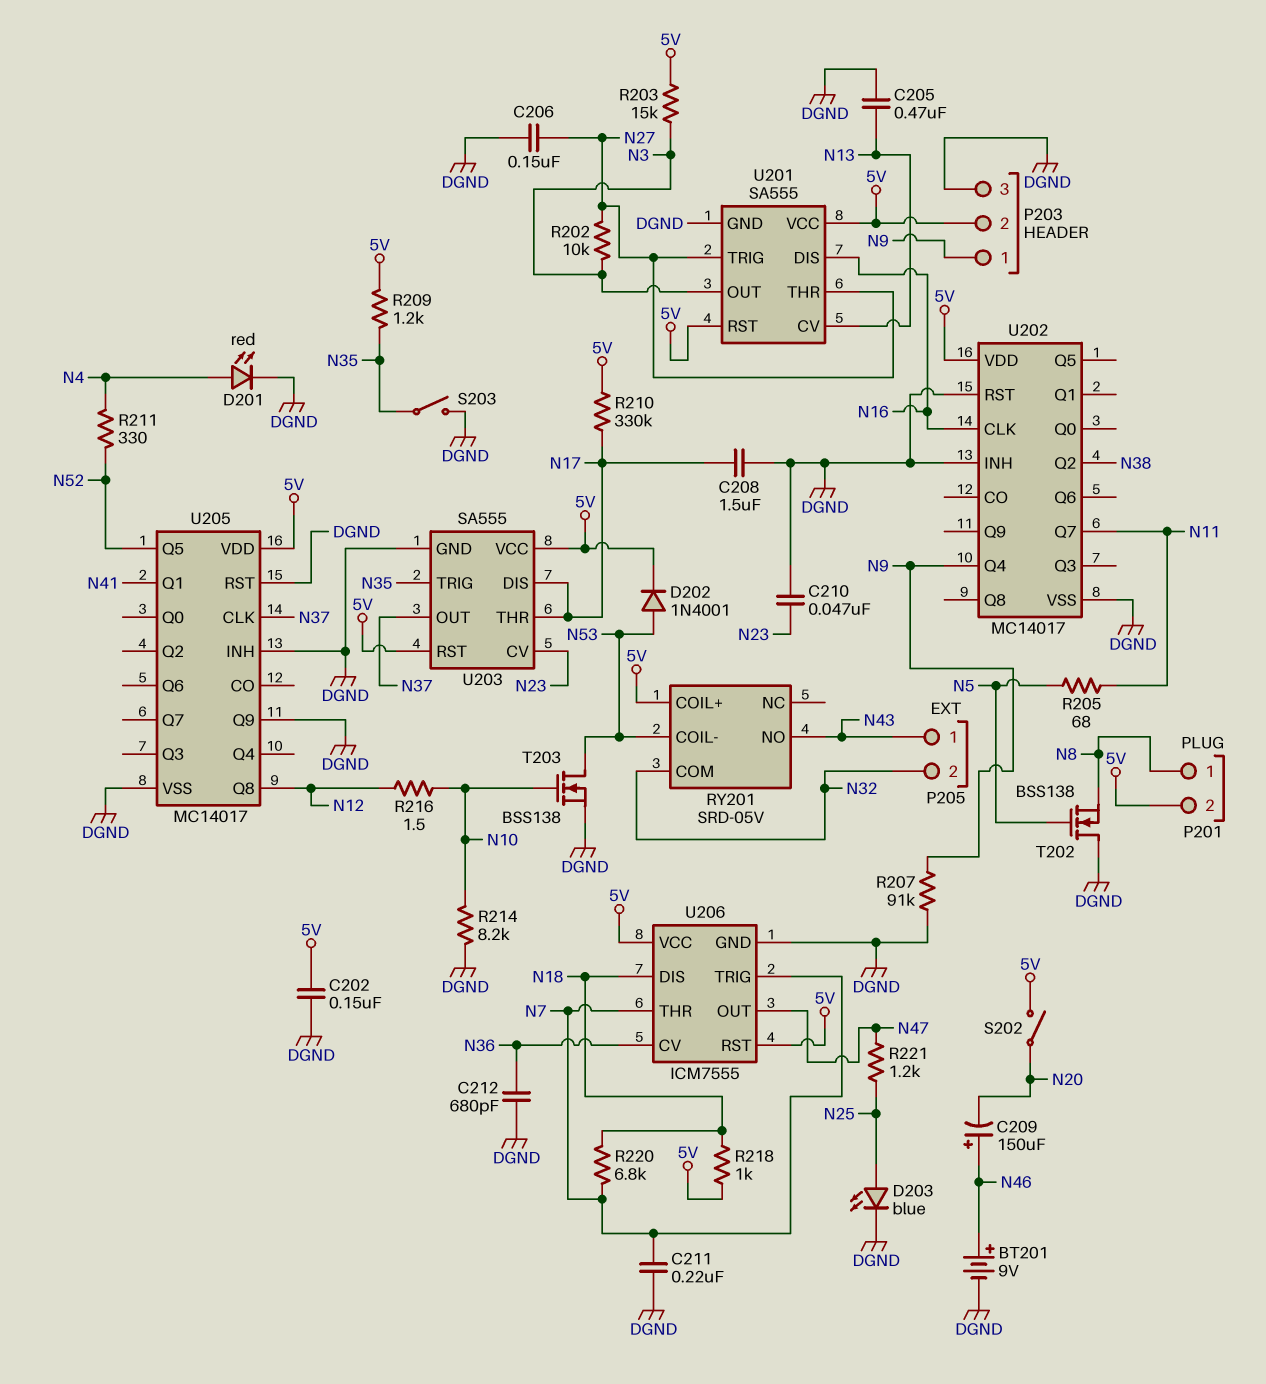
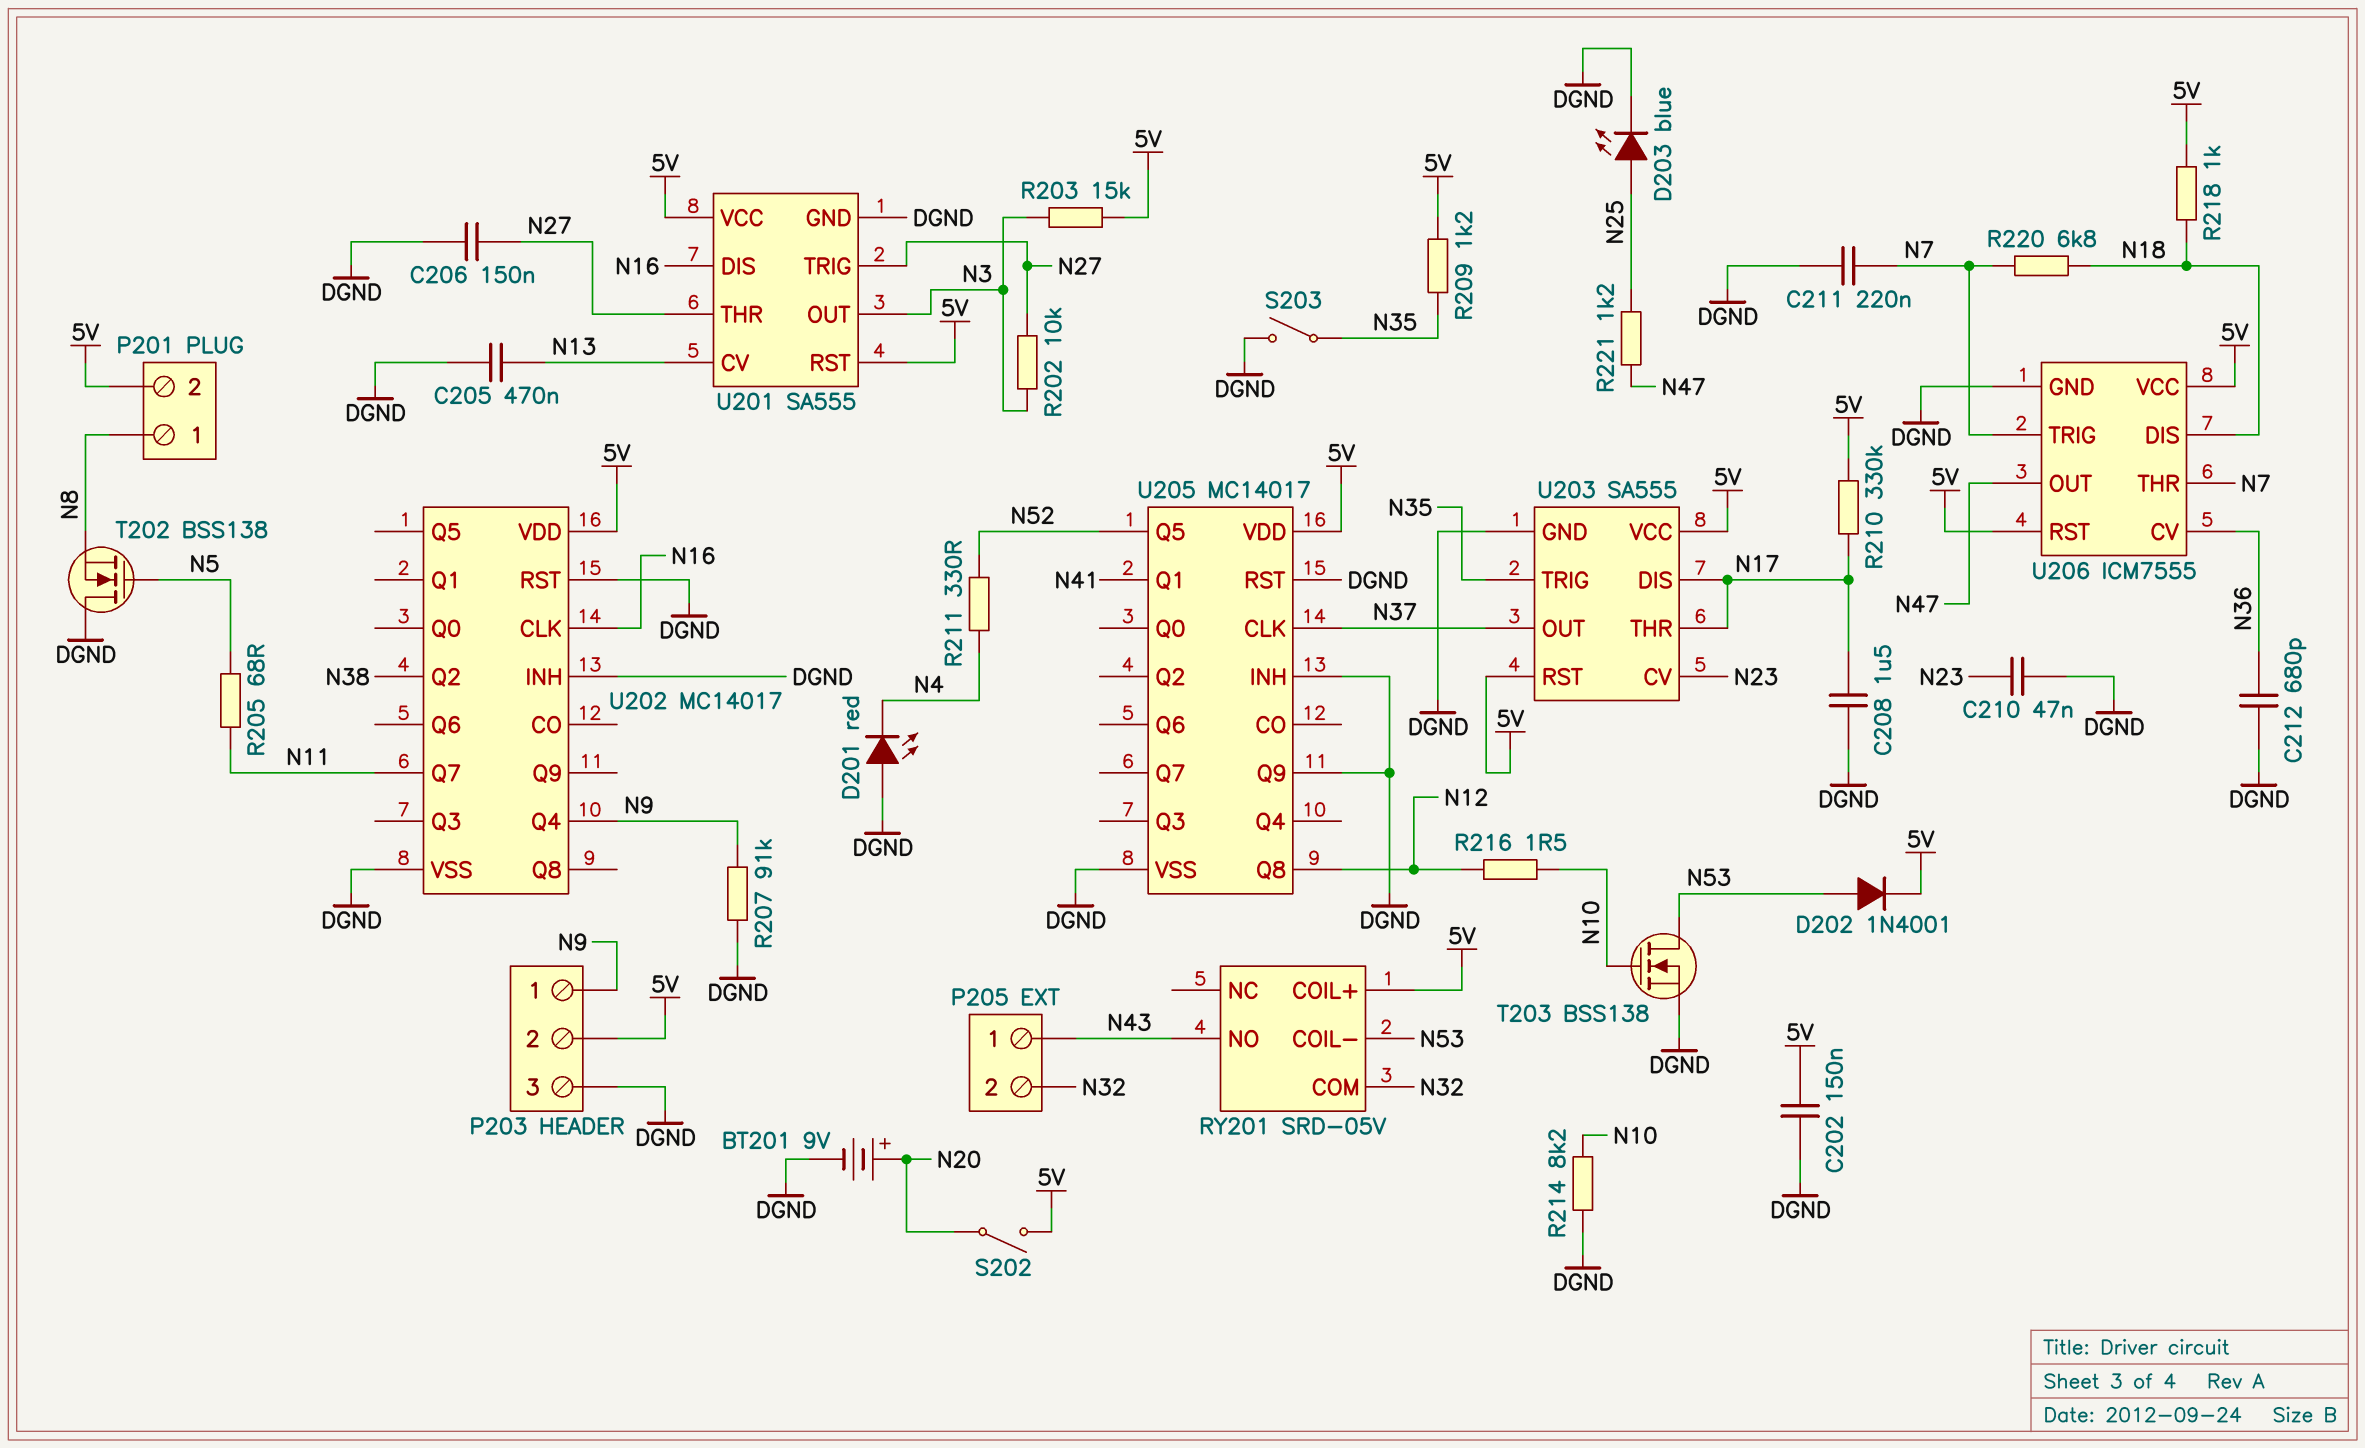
BT201: 9V (plus N46, minus DGND) -> 9V (plus N20, minus DGND)
C209: 150uF (plus N46, minus N20) -> none
D201: LED red (A N4, K DGND) -> LED red (A DGND, K N4)

